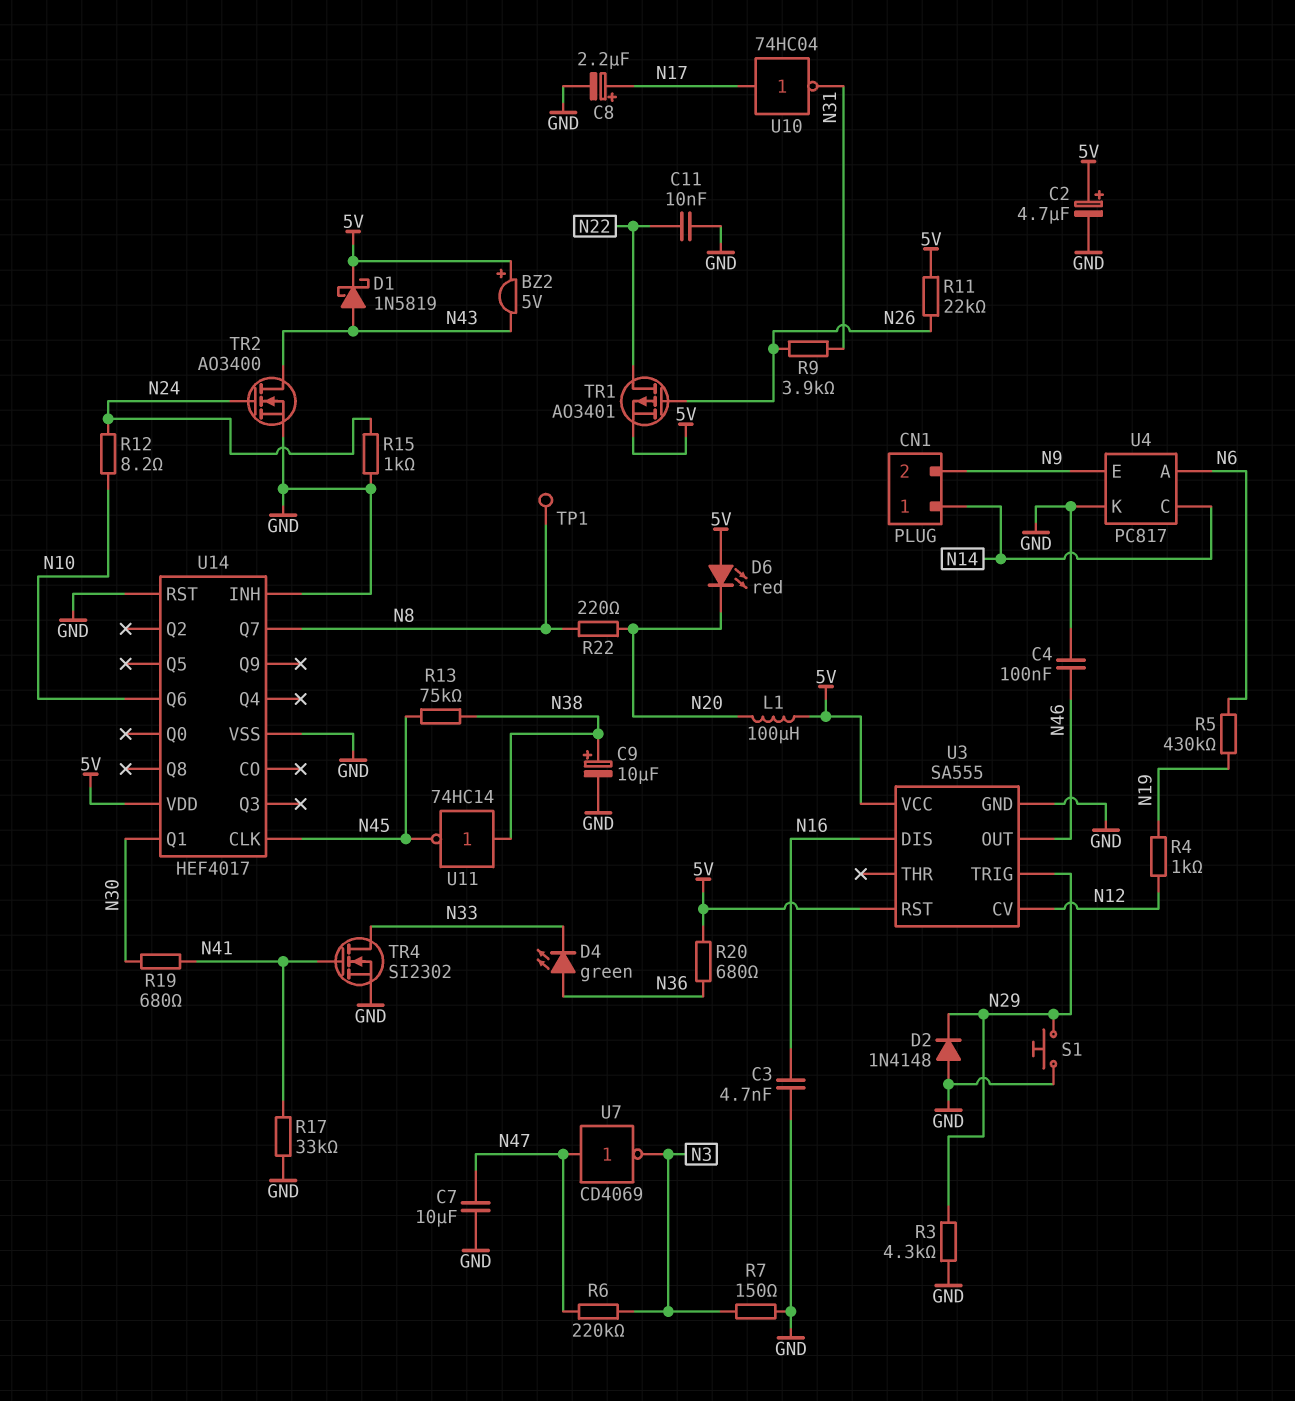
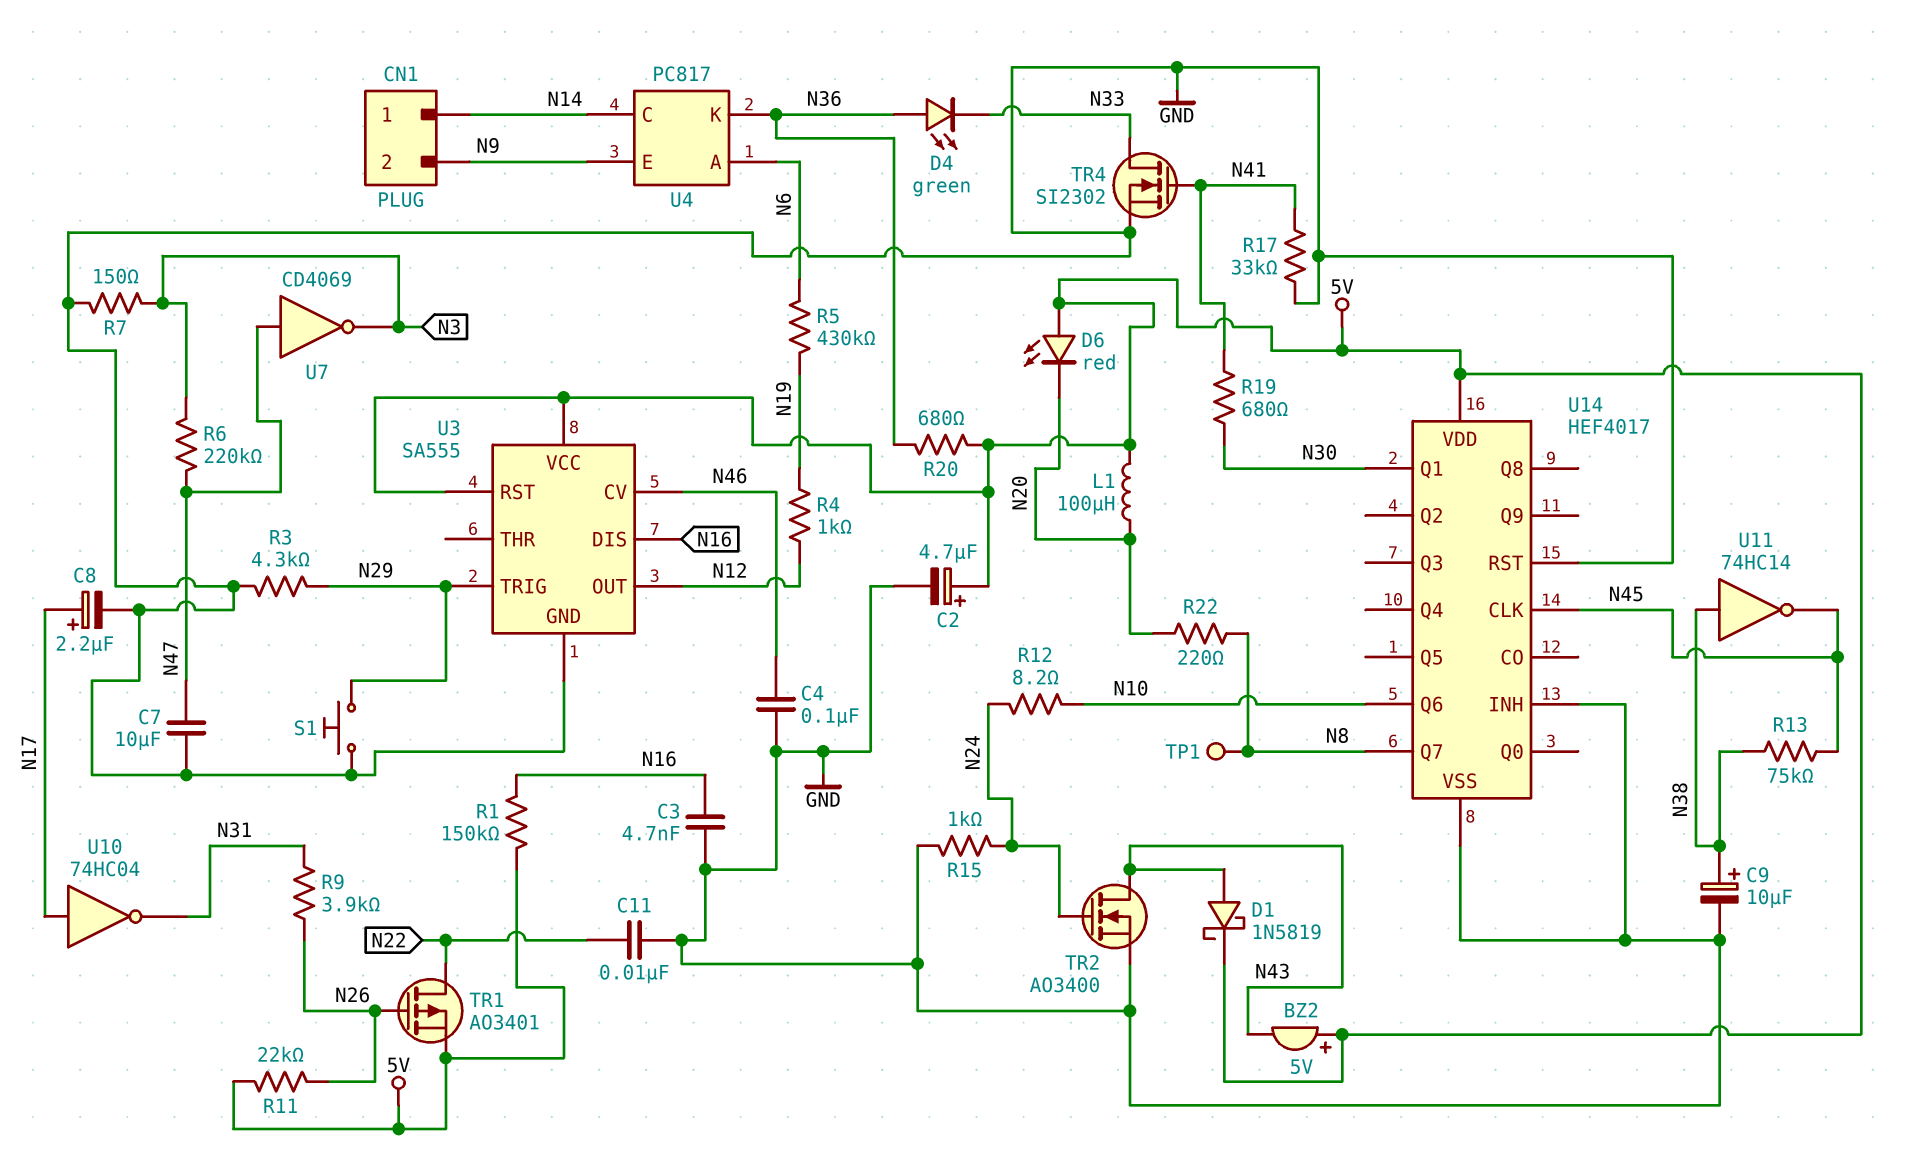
D2: diode 1N4148 (A GND, K N29) -> none
R1: none -> 150k (5V, N16)
U3 pin CV: N12 -> N46
U3 pin OUT: N46 -> N12
U4 pin K: GND -> N36

